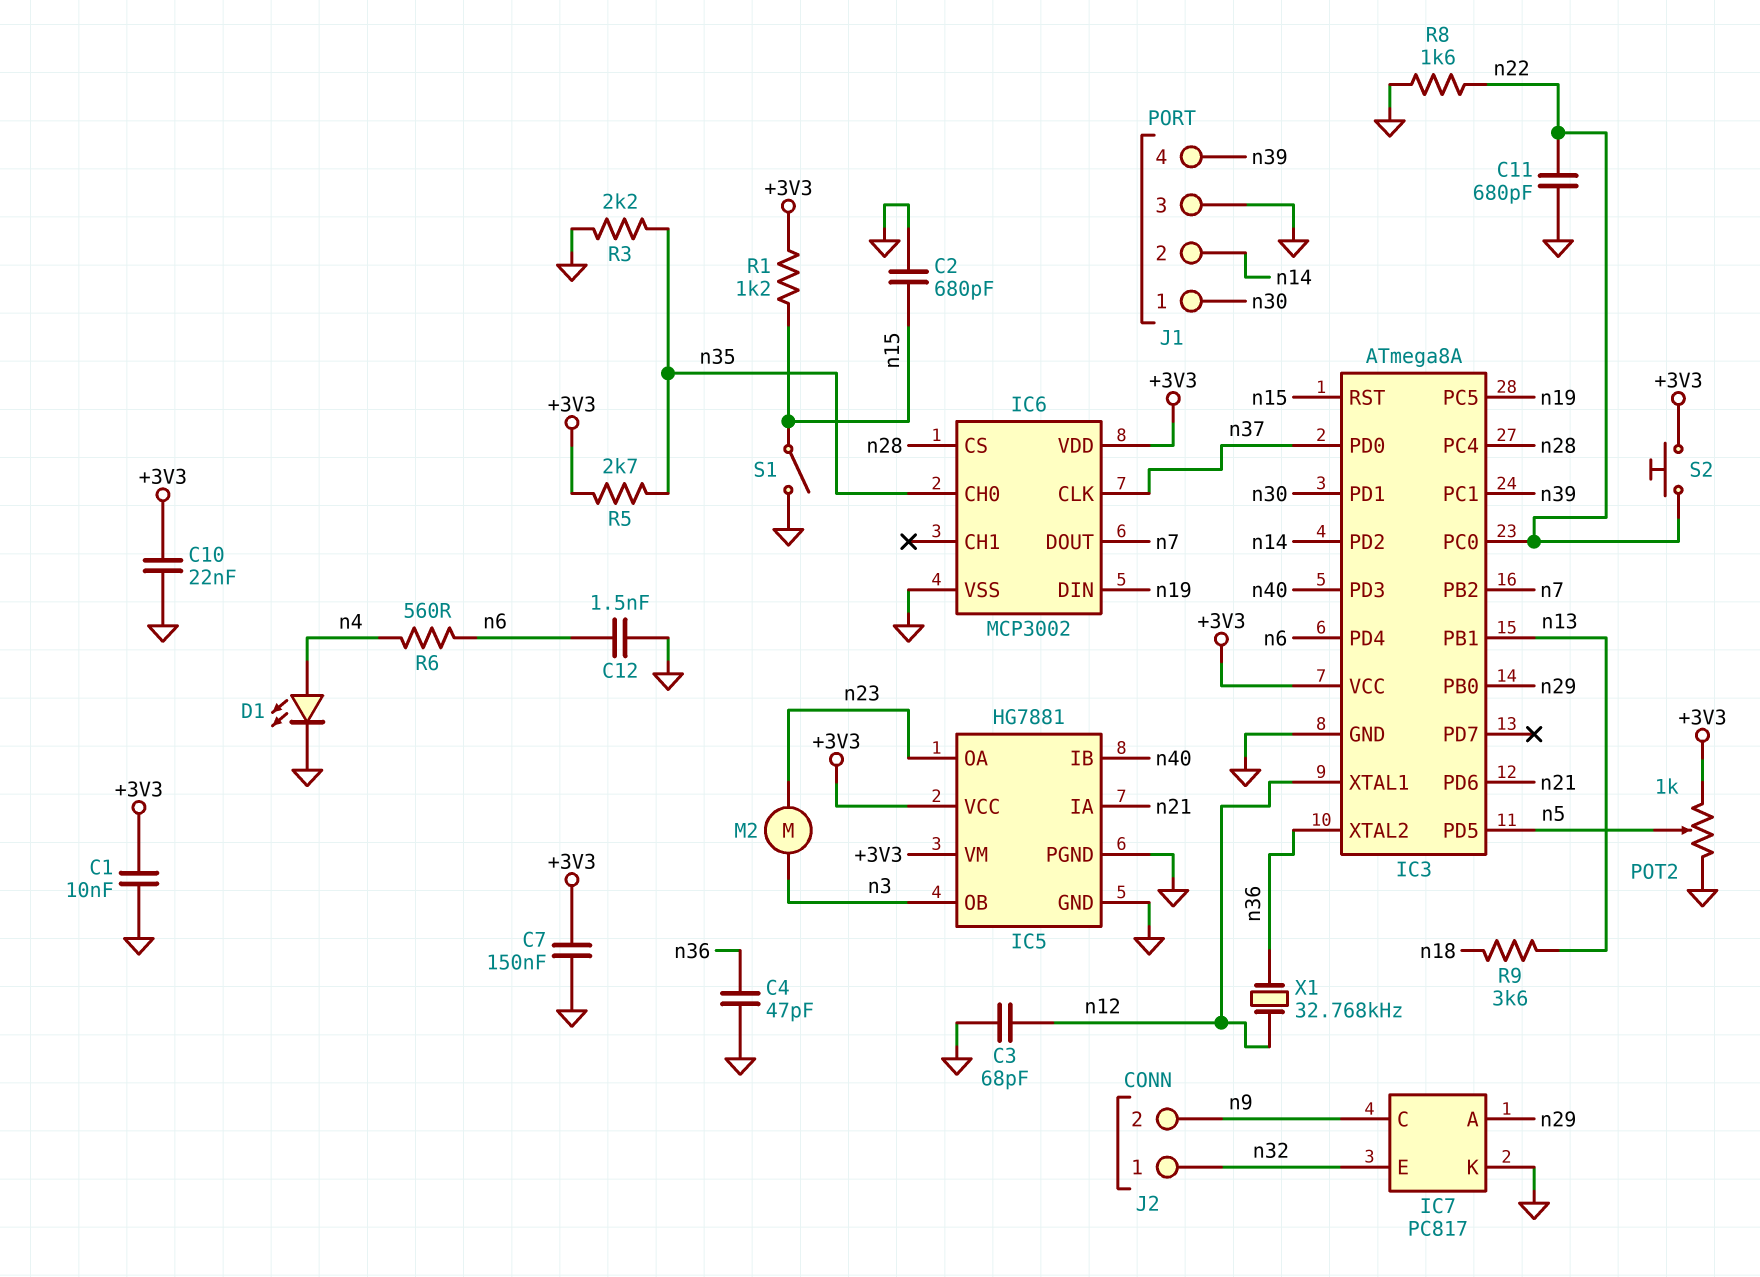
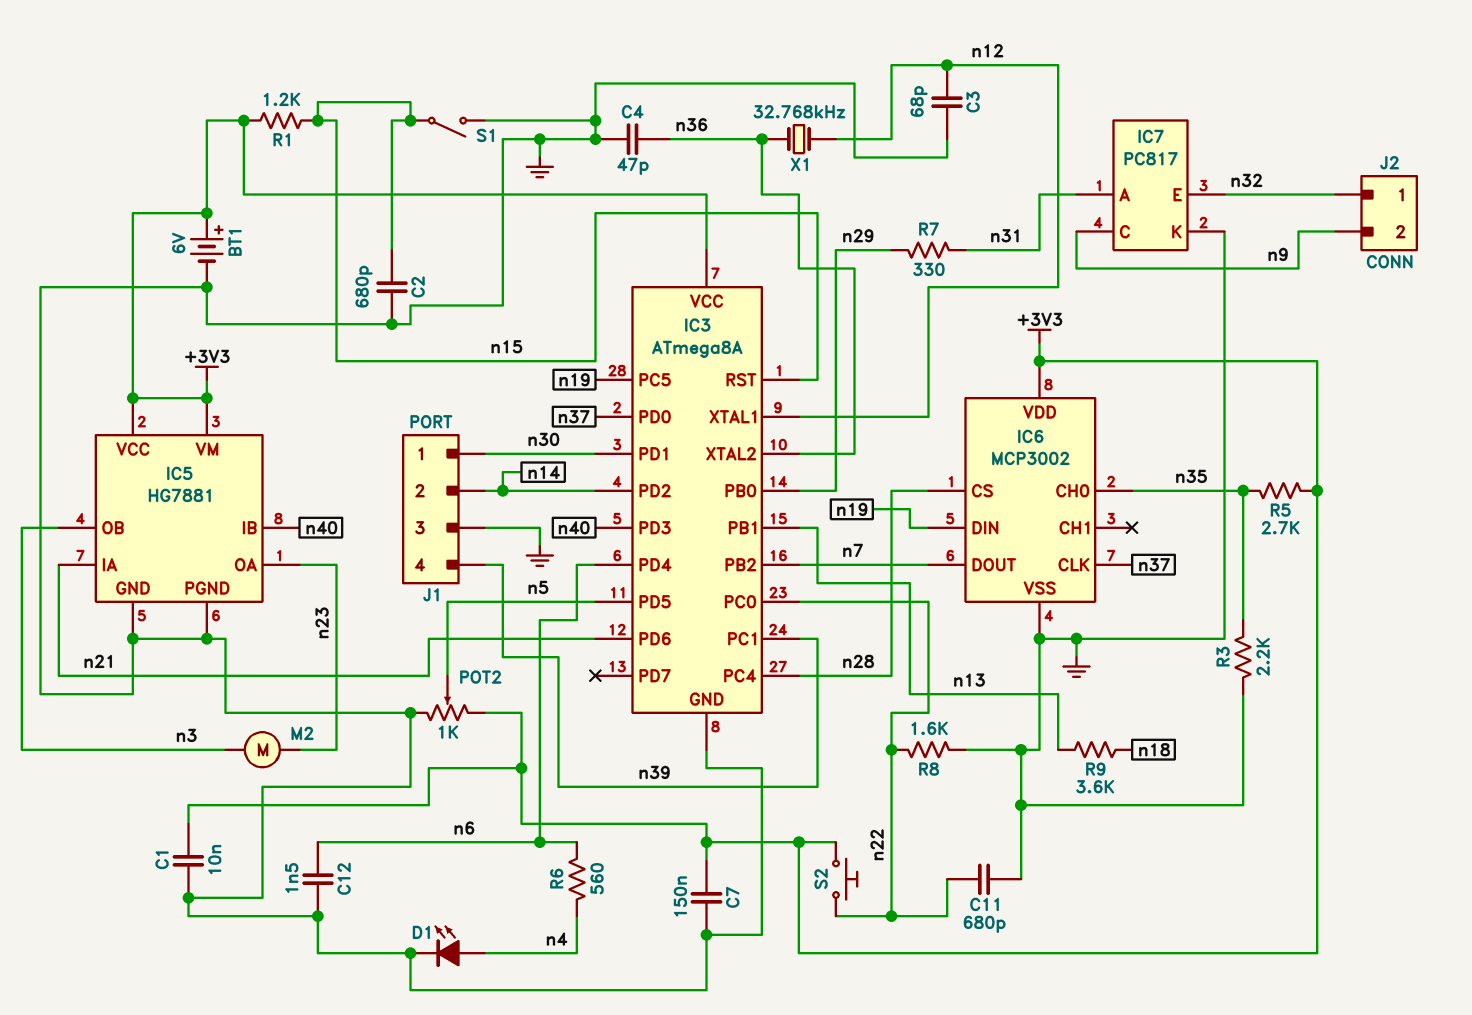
BT1: none -> 6V (plus +3V3, minus GND)
C10: 22nF (+3V3, GND) -> none
IC7 pin A: n29 -> n31
R7: none -> 330 (n29, n31)

